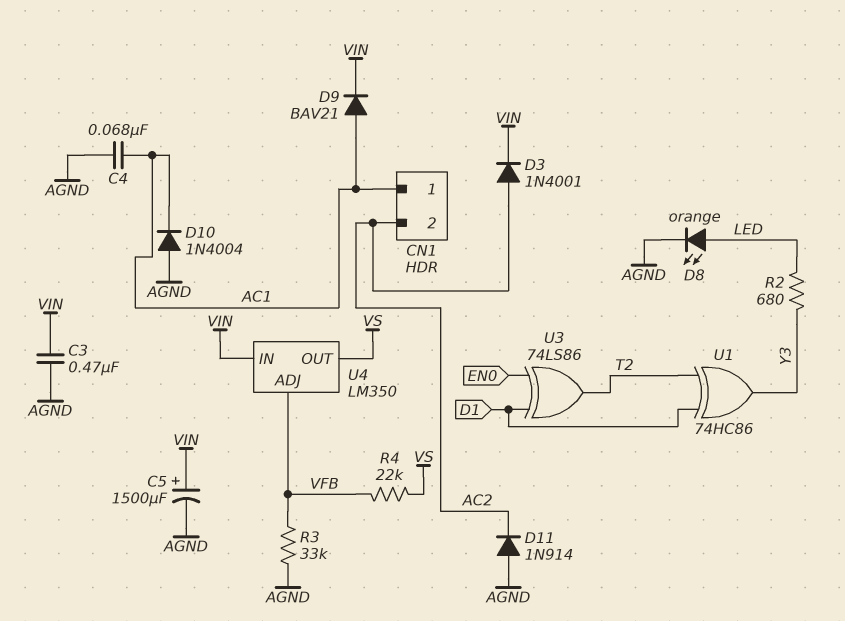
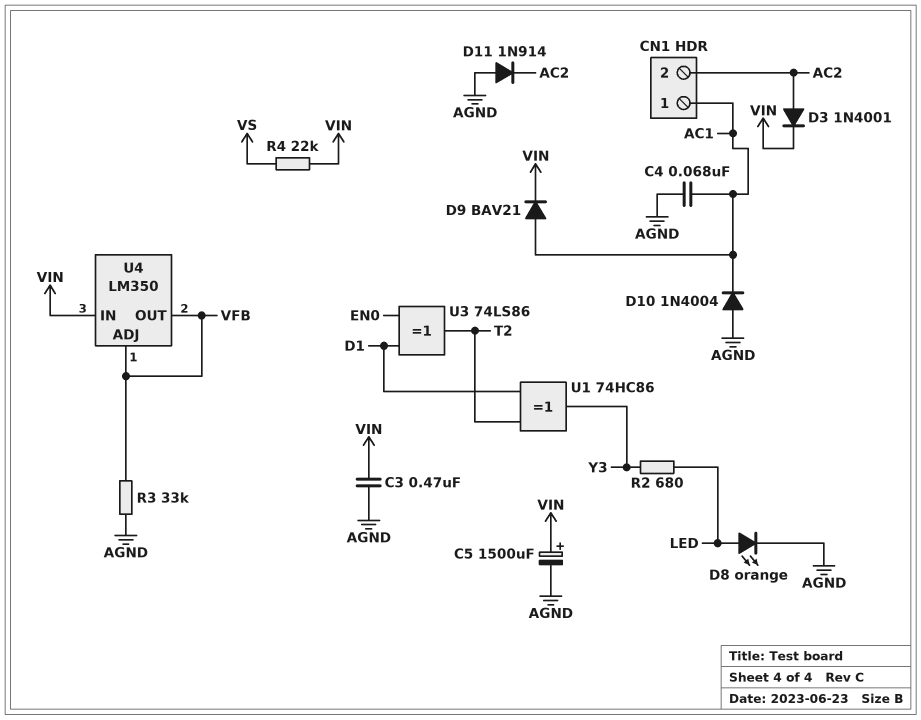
R4: 22k (VFB, VS) -> 22k (VIN, VS)
U4 pin OUT: VS -> VFB

